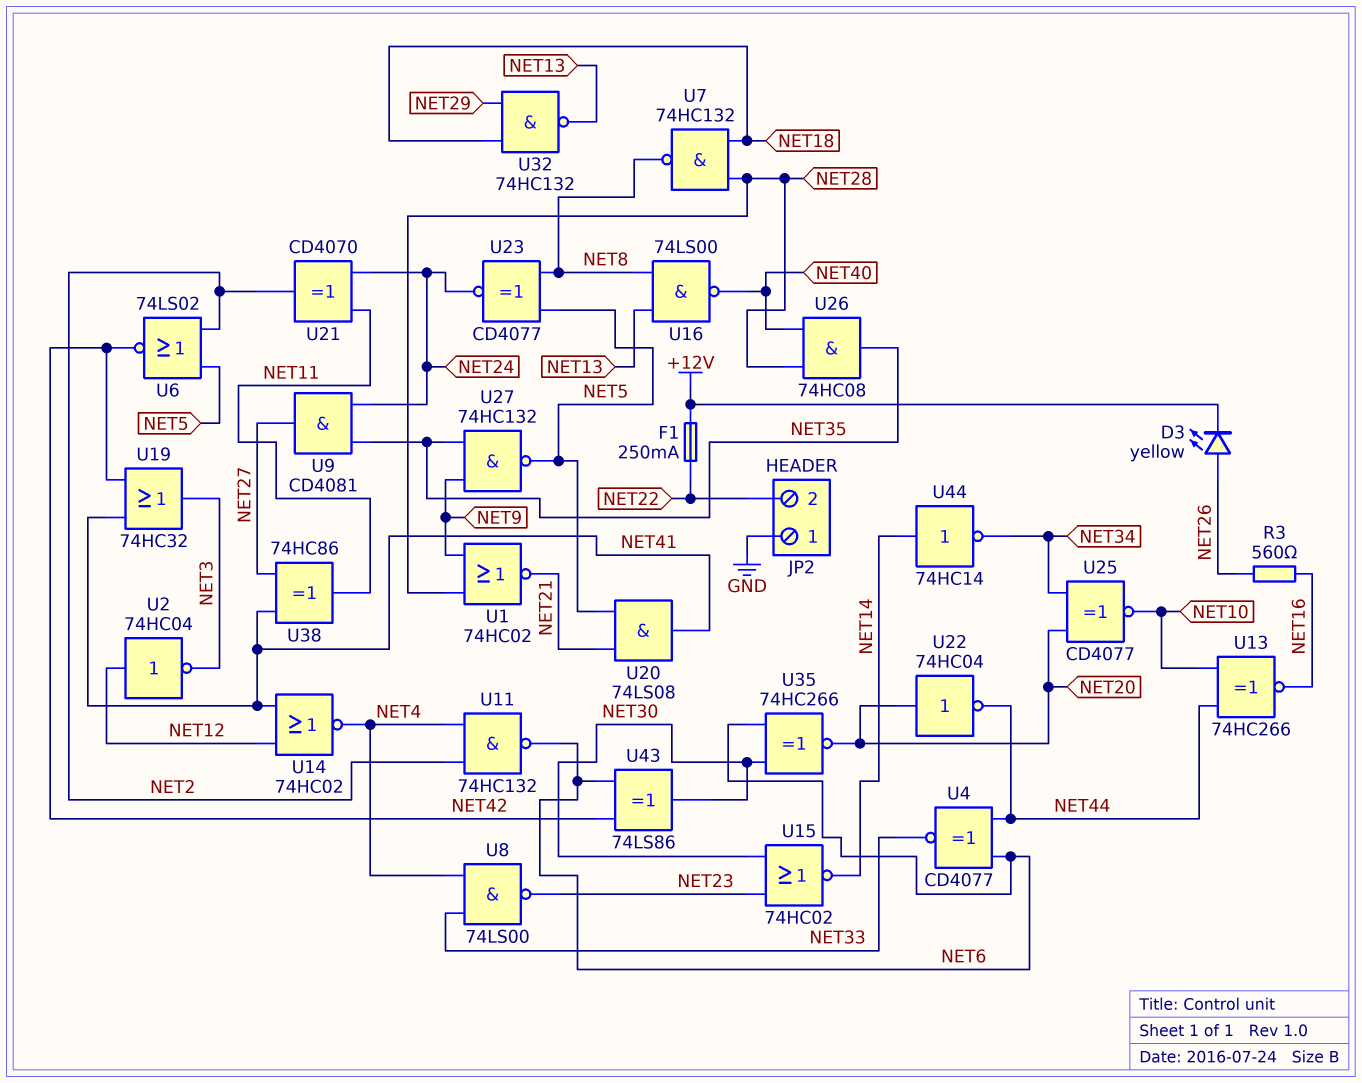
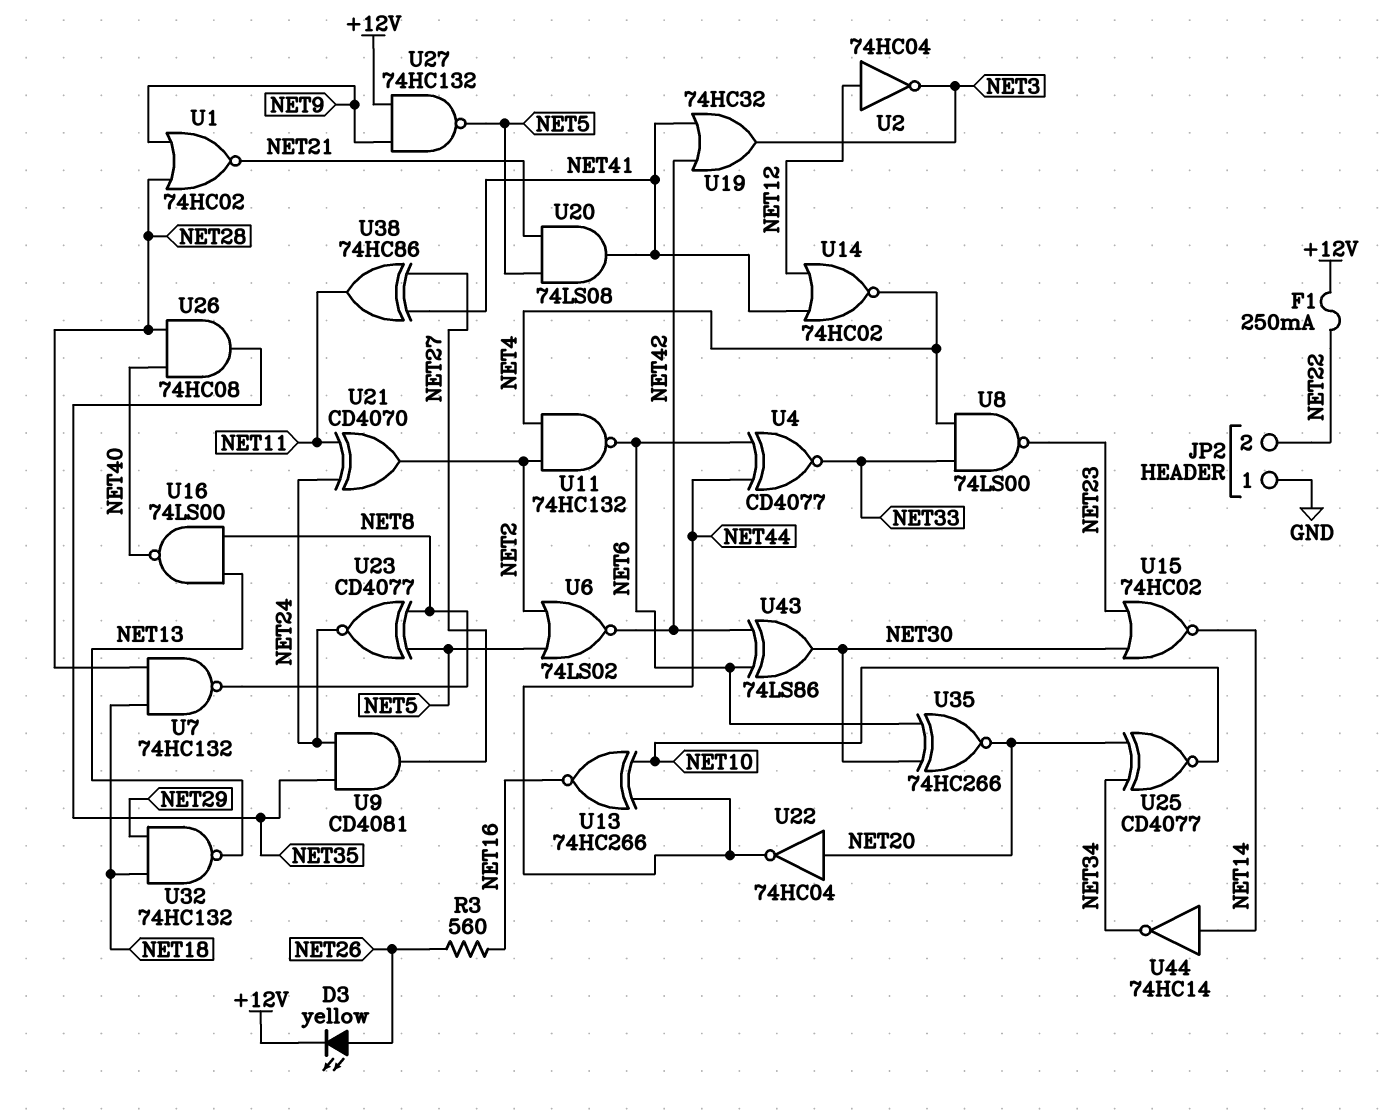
U27: NAND 74HC132 (in NET9, in NET35, out NET5) -> NAND 74HC132 (in +12V, in NET9, out NET5)

